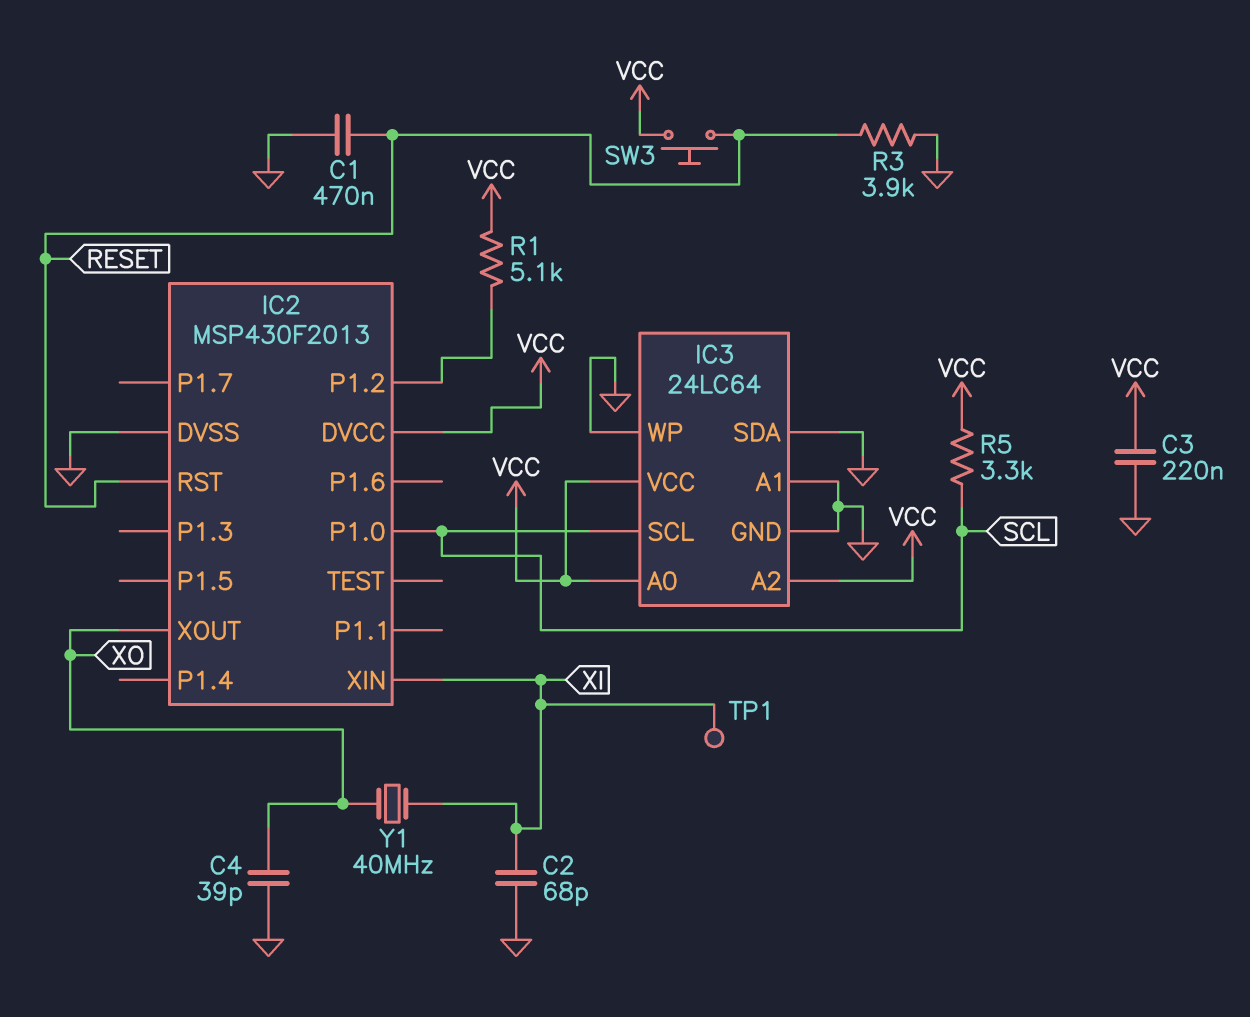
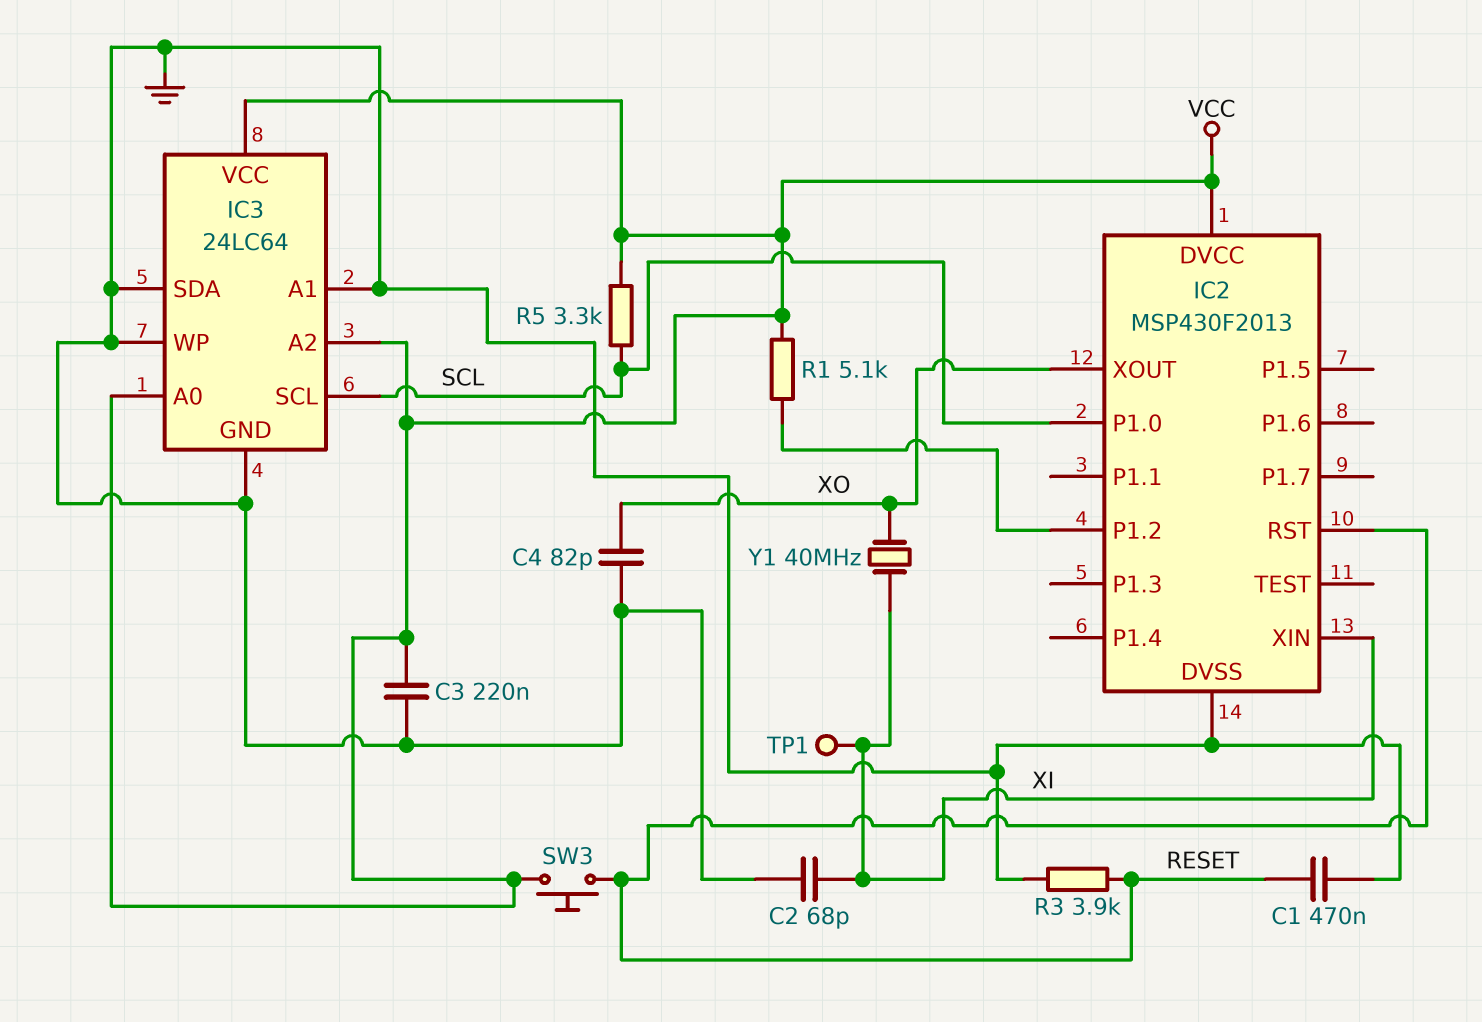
C4: 39pF (GND, XO) -> 82pF (GND, XO)

